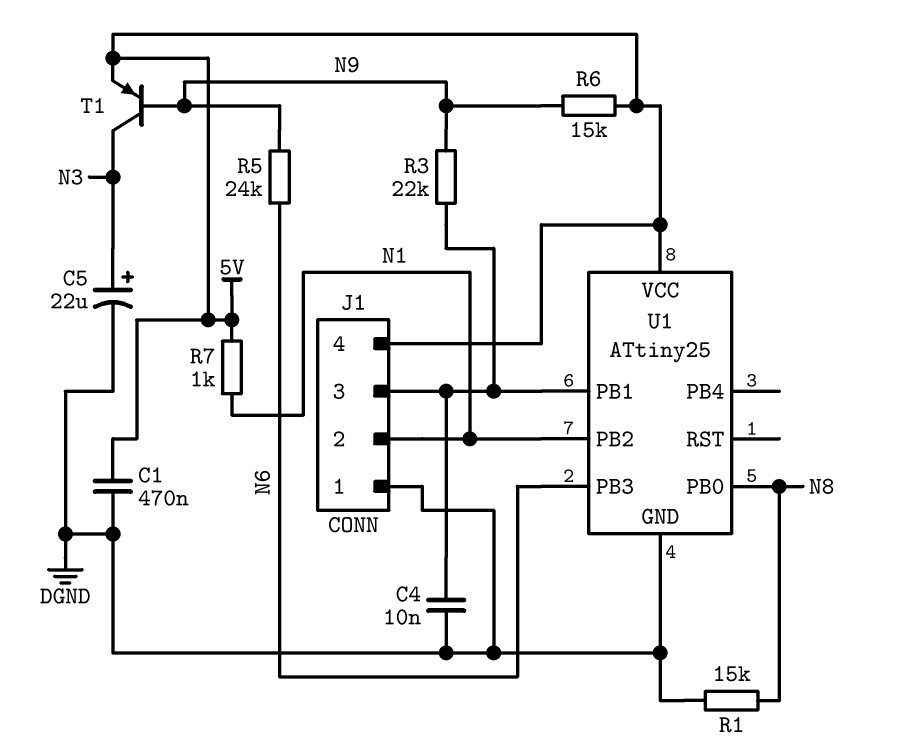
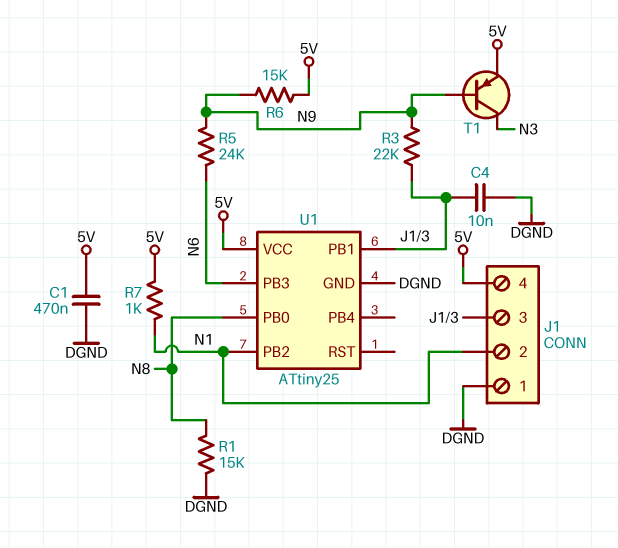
C5: 22uF (plus N3, minus DGND) -> none

